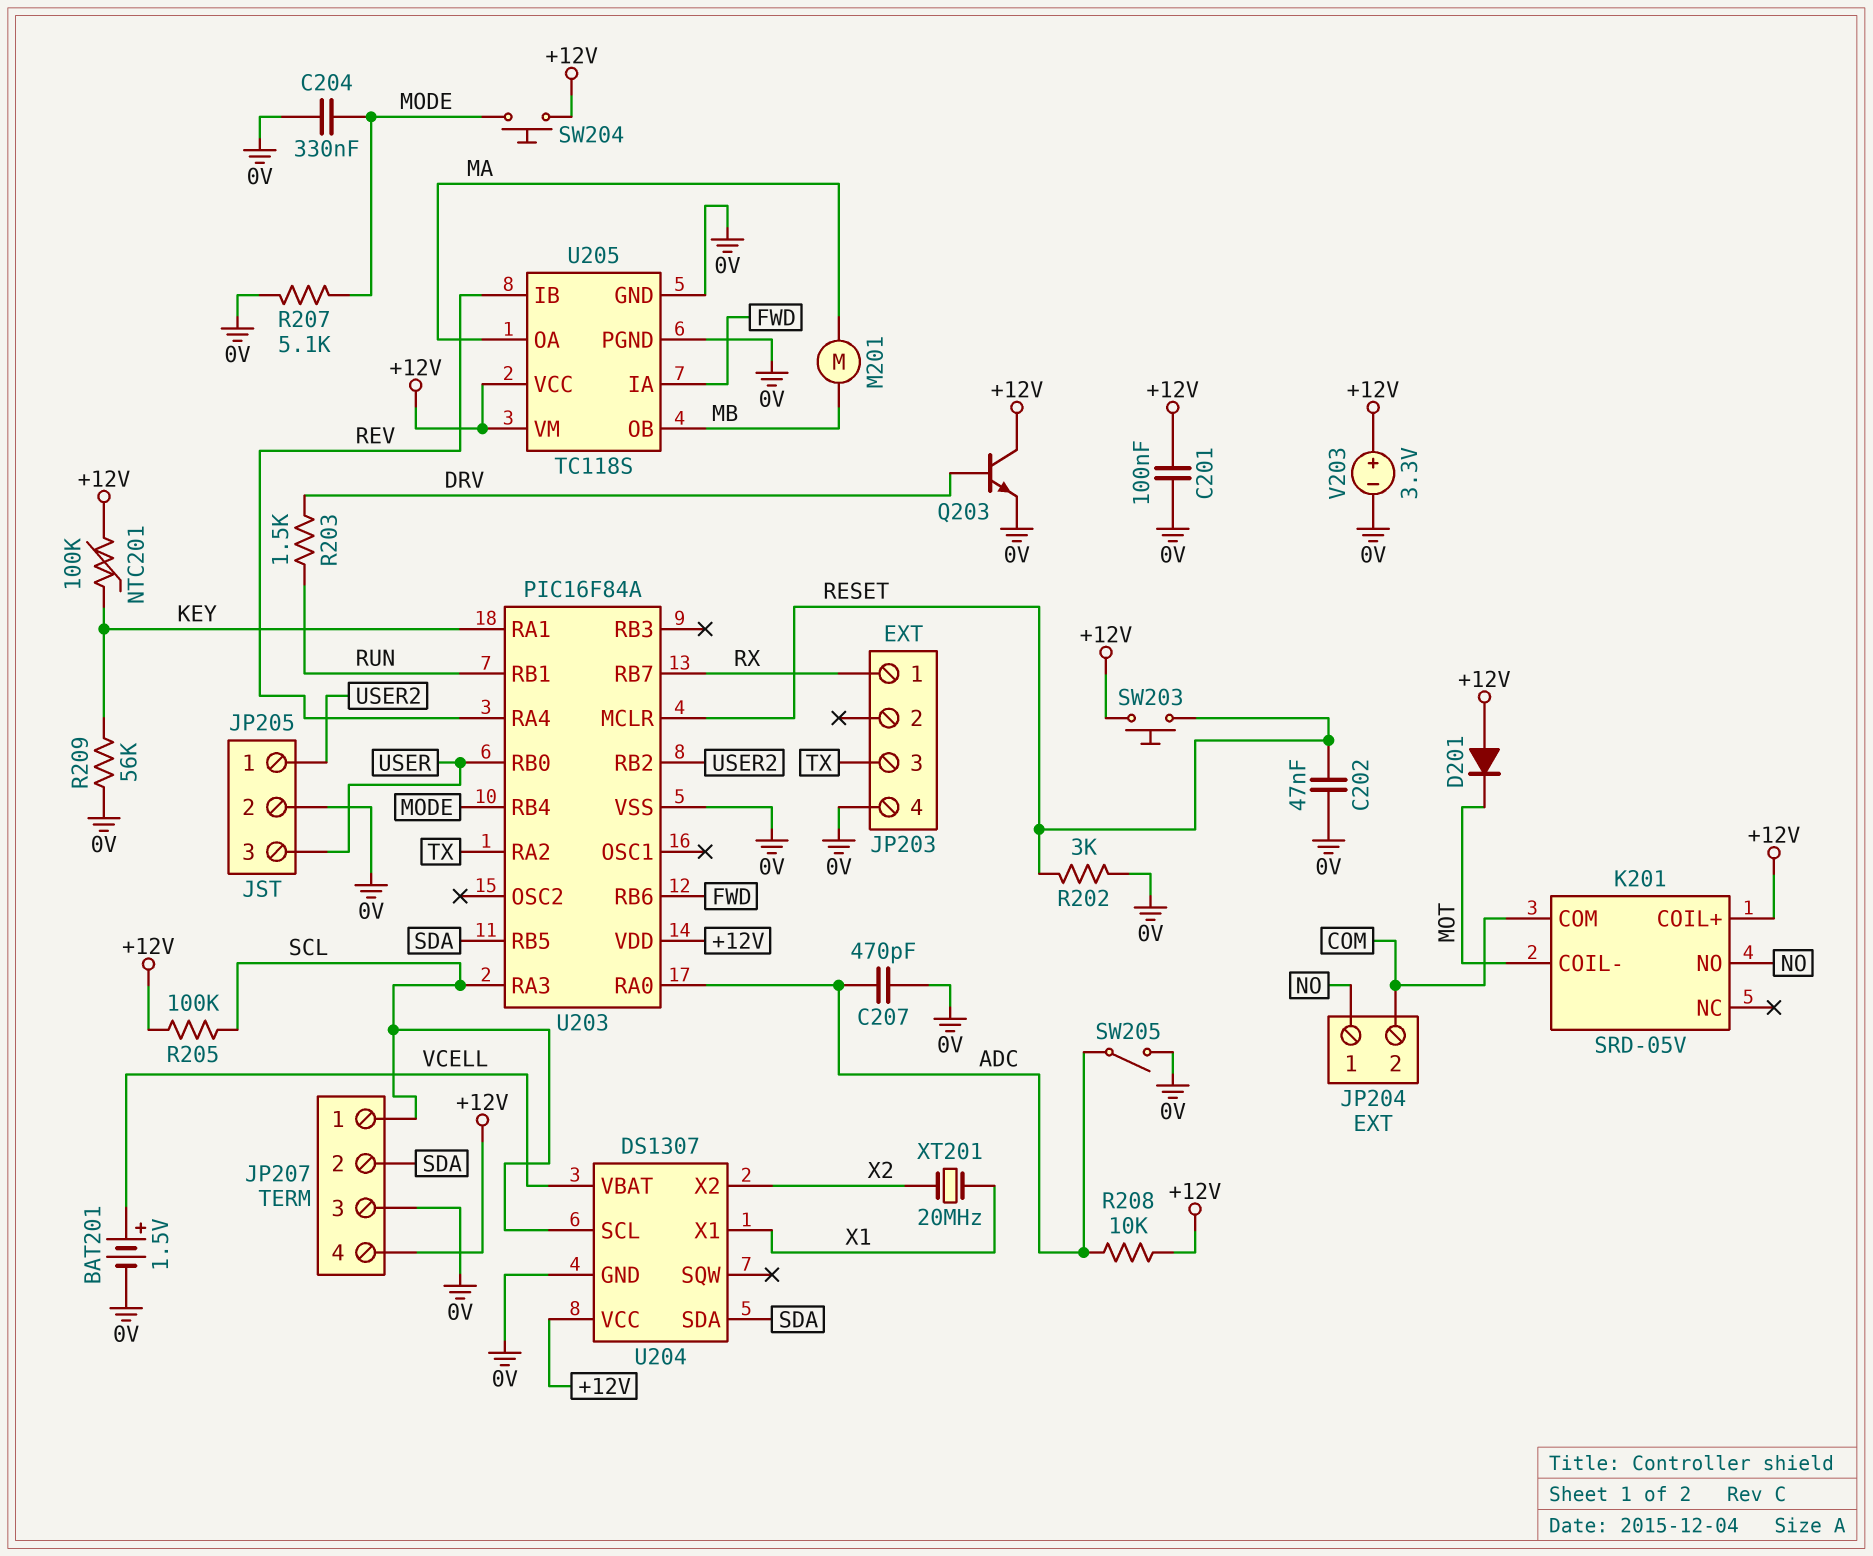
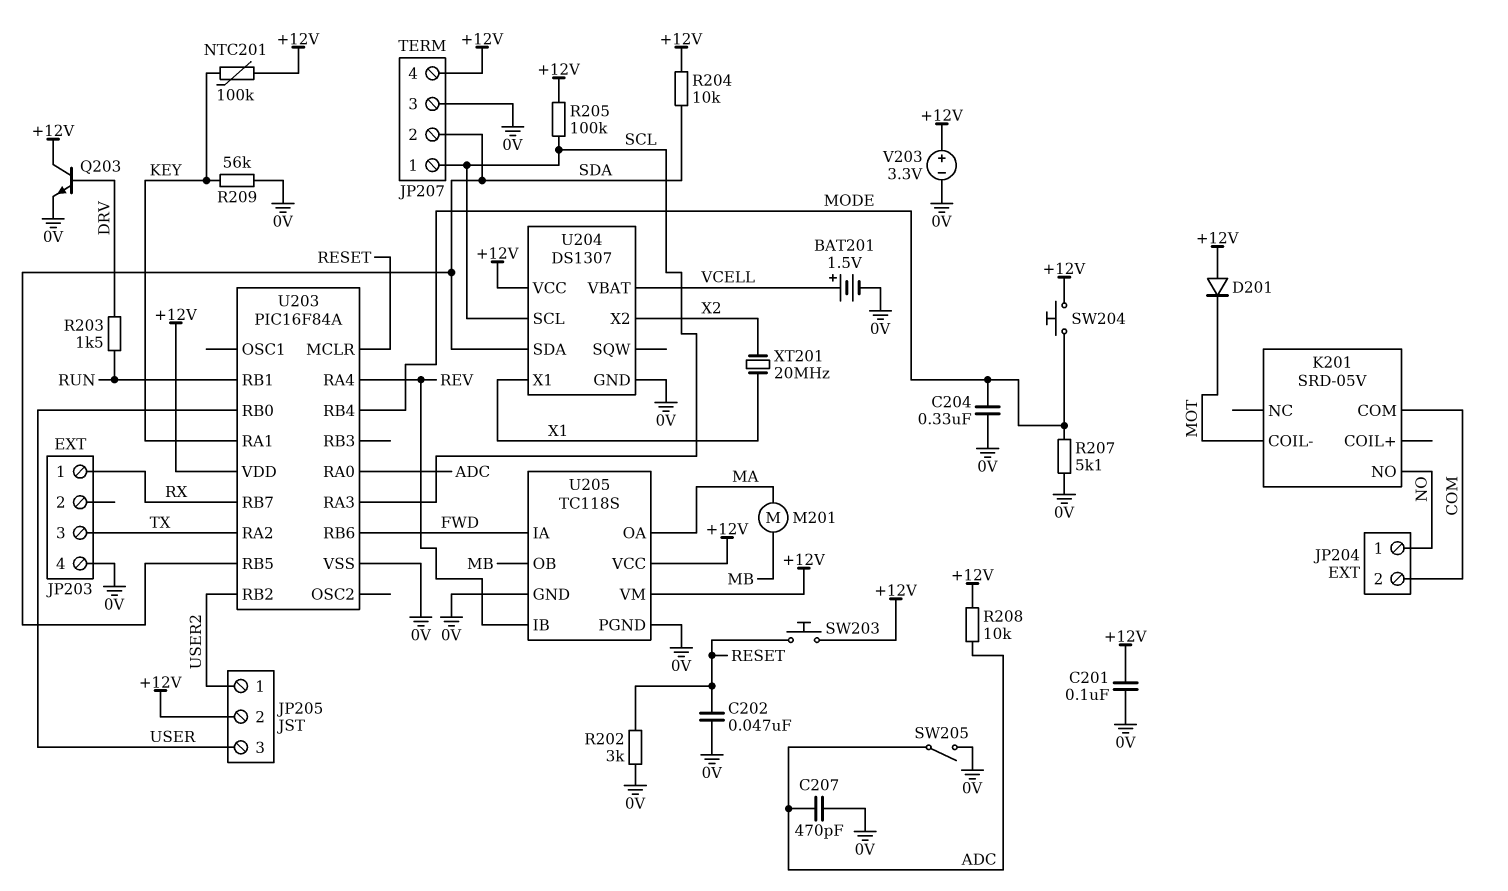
JP205 pin 2: 0V -> +12V
K201 pin COIL+: +12V -> none
R204: none -> 10k (+12V, SDA)

